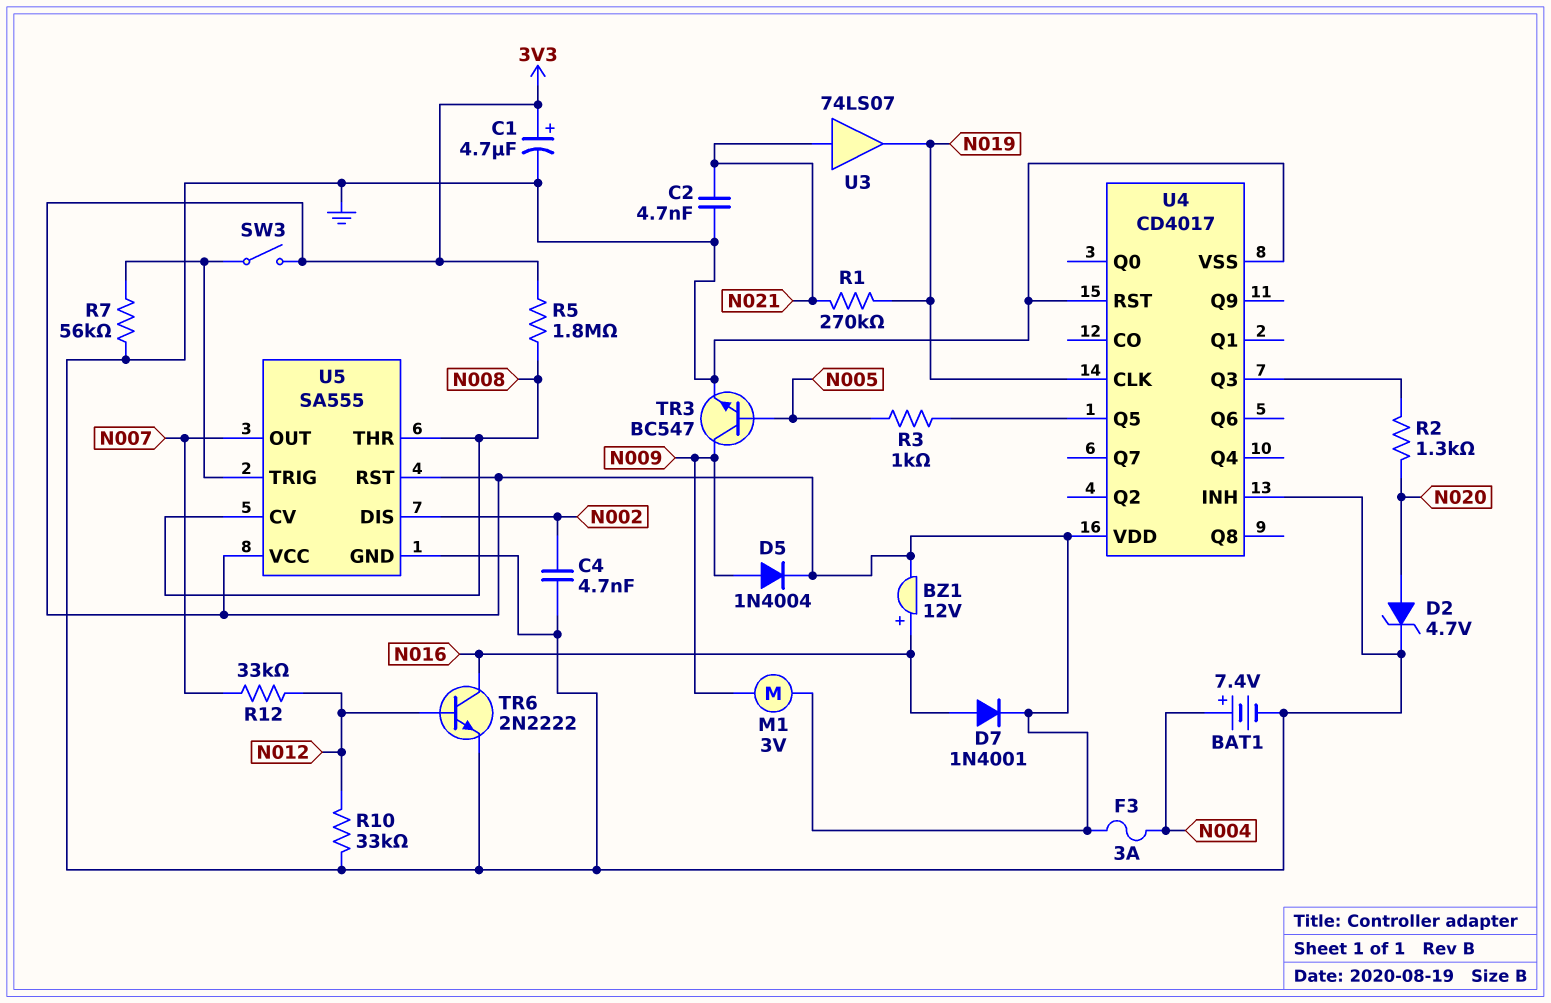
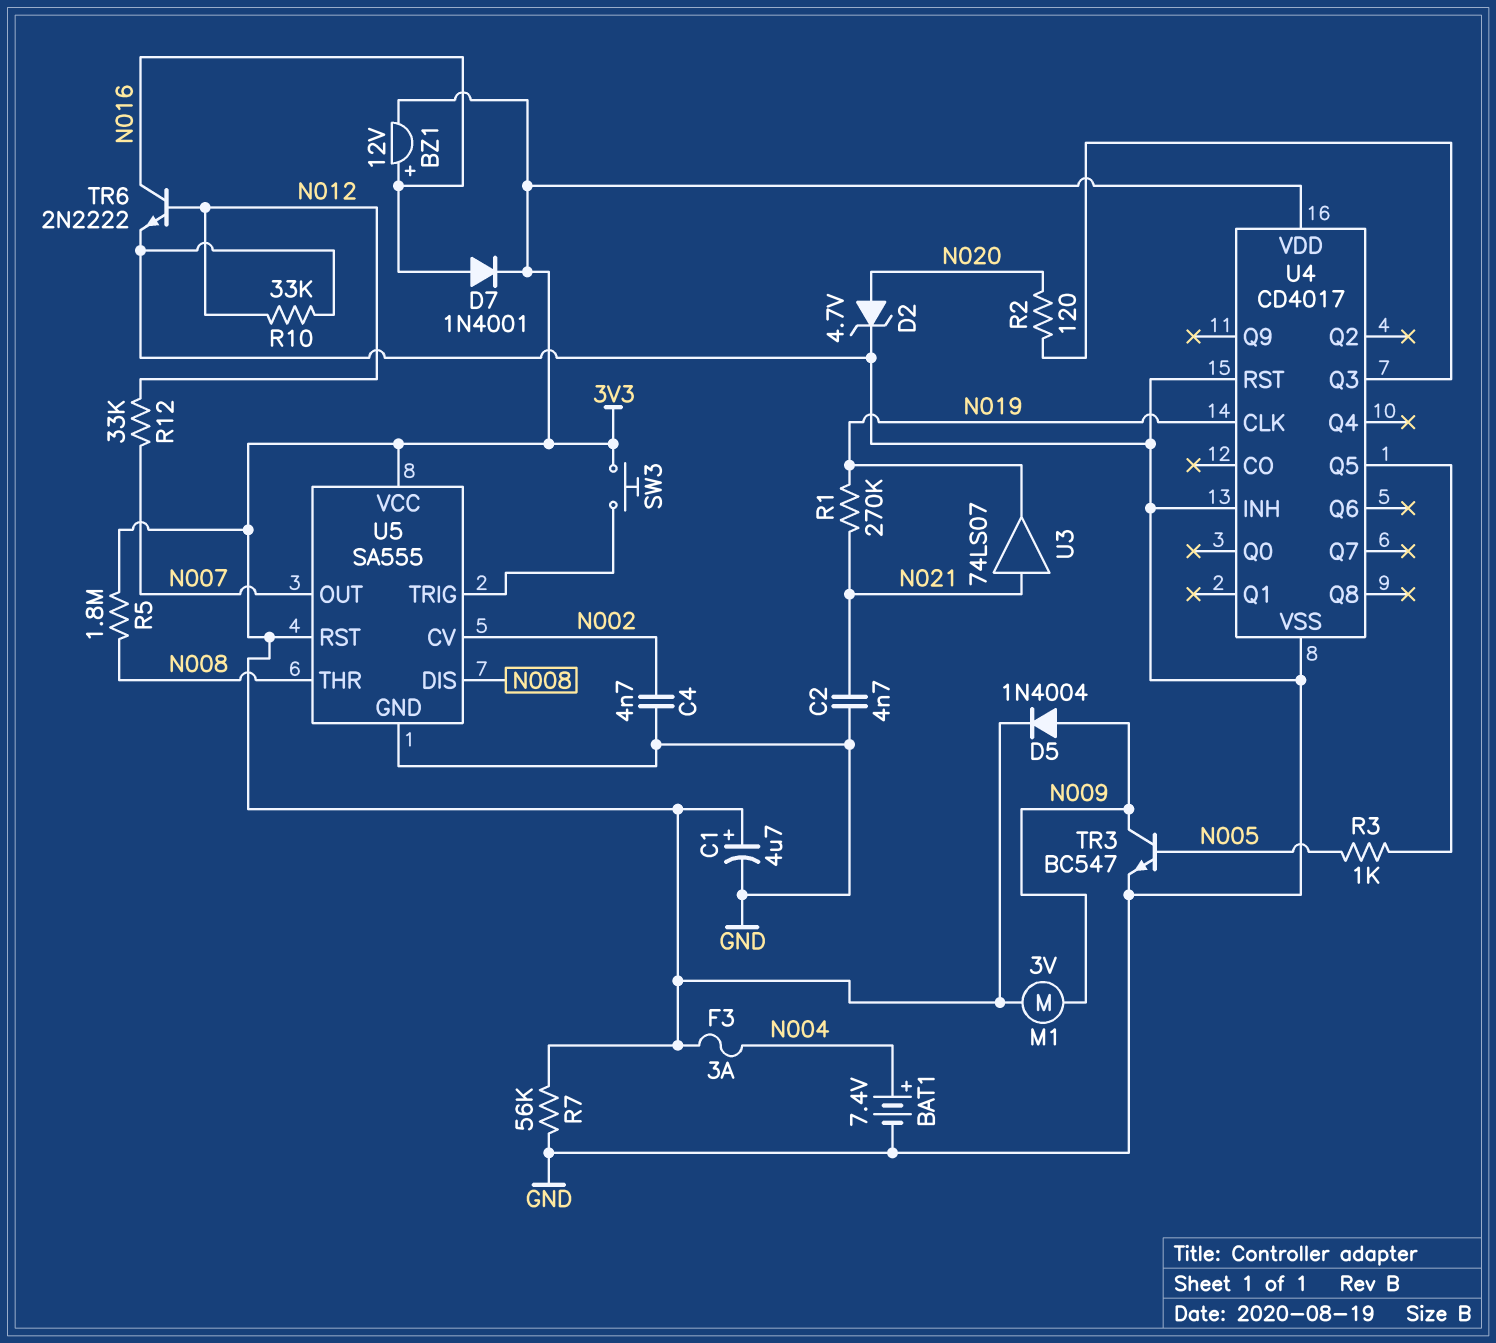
R2: 1.3k (N020, U4/Q3) -> 120 (N020, U4/Q3)
R7: 56k (GND, U5/TRIG) -> 56k (3V3, GND)
SW3: switch (3V3, U5/TRIG) -> button (3V3, U5/TRIG)
U5 pin CV: N008 -> N002
U5 pin DIS: N002 -> N008

